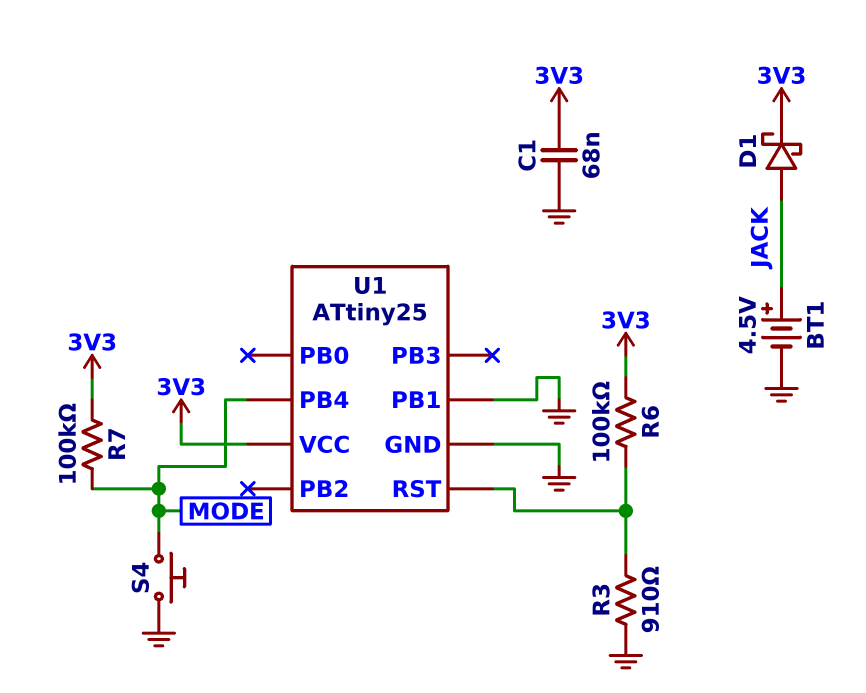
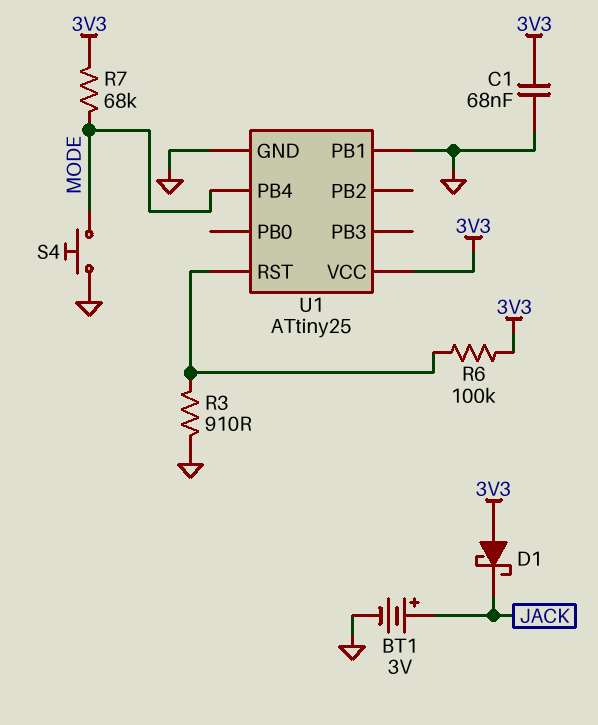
BT1: 4.5V (plus JACK, minus GND) -> 3V (plus JACK, minus GND)
D1: schottky (A JACK, K 3V3) -> schottky (A 3V3, K JACK)
R7: 100k (3V3, MODE) -> 68k (3V3, MODE)

